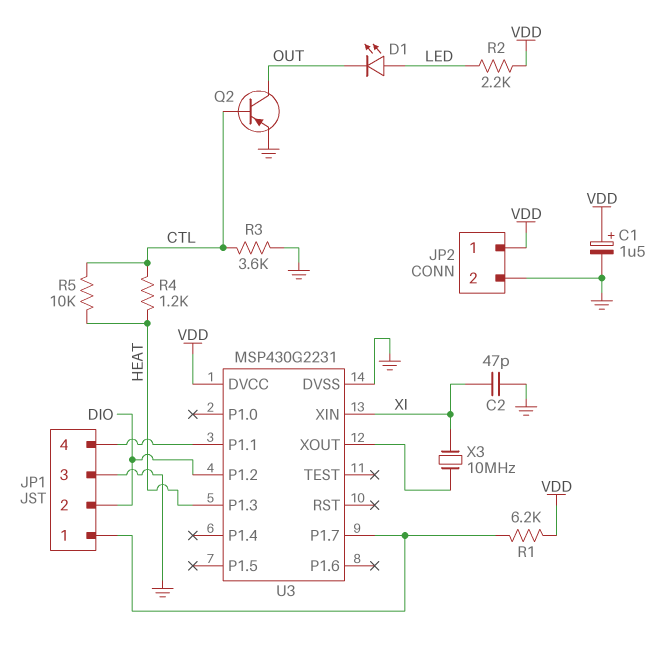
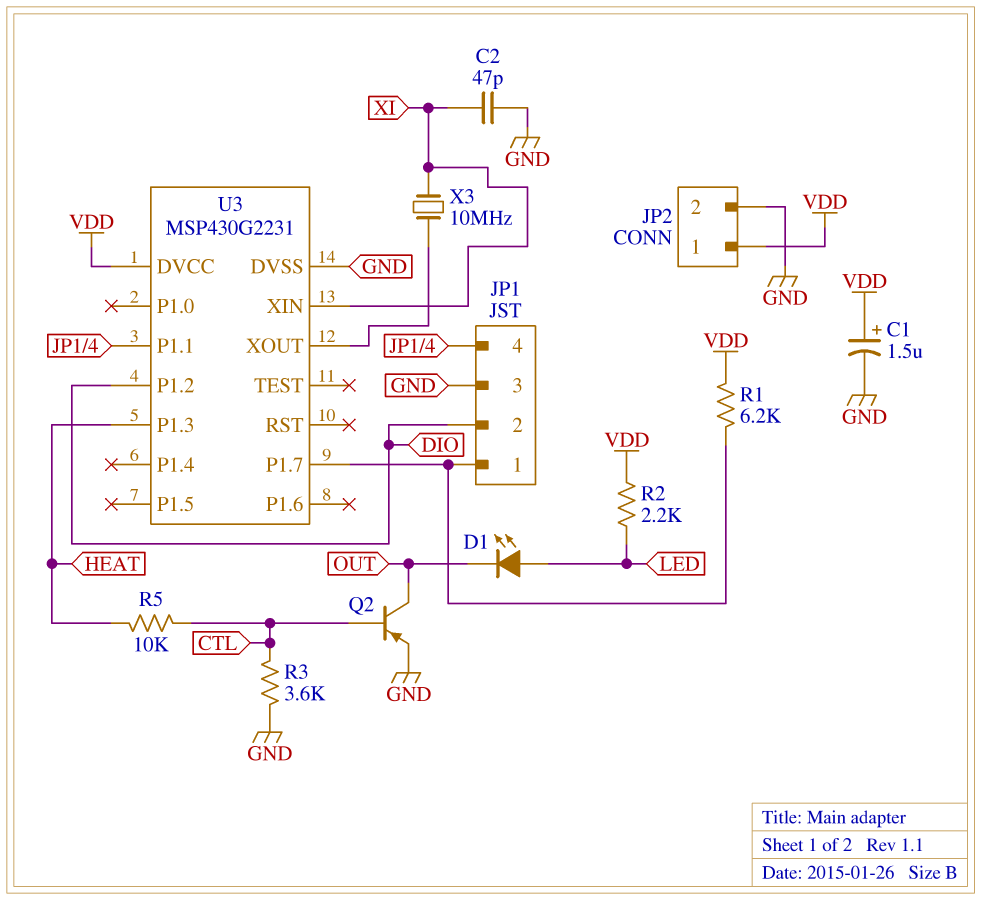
R4: 1.2k (CTL, HEAT) -> none

